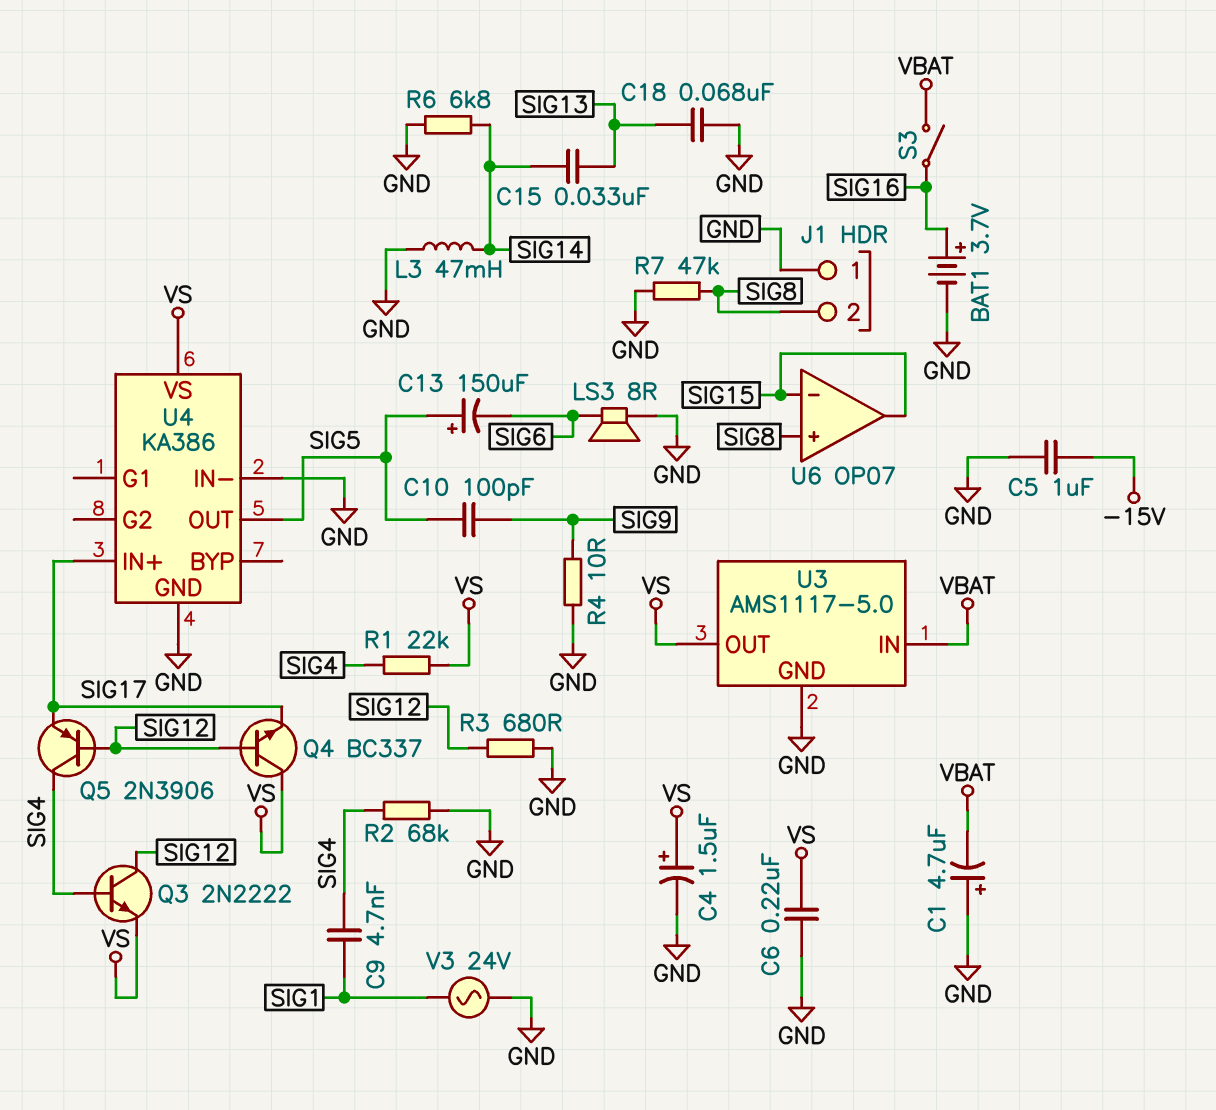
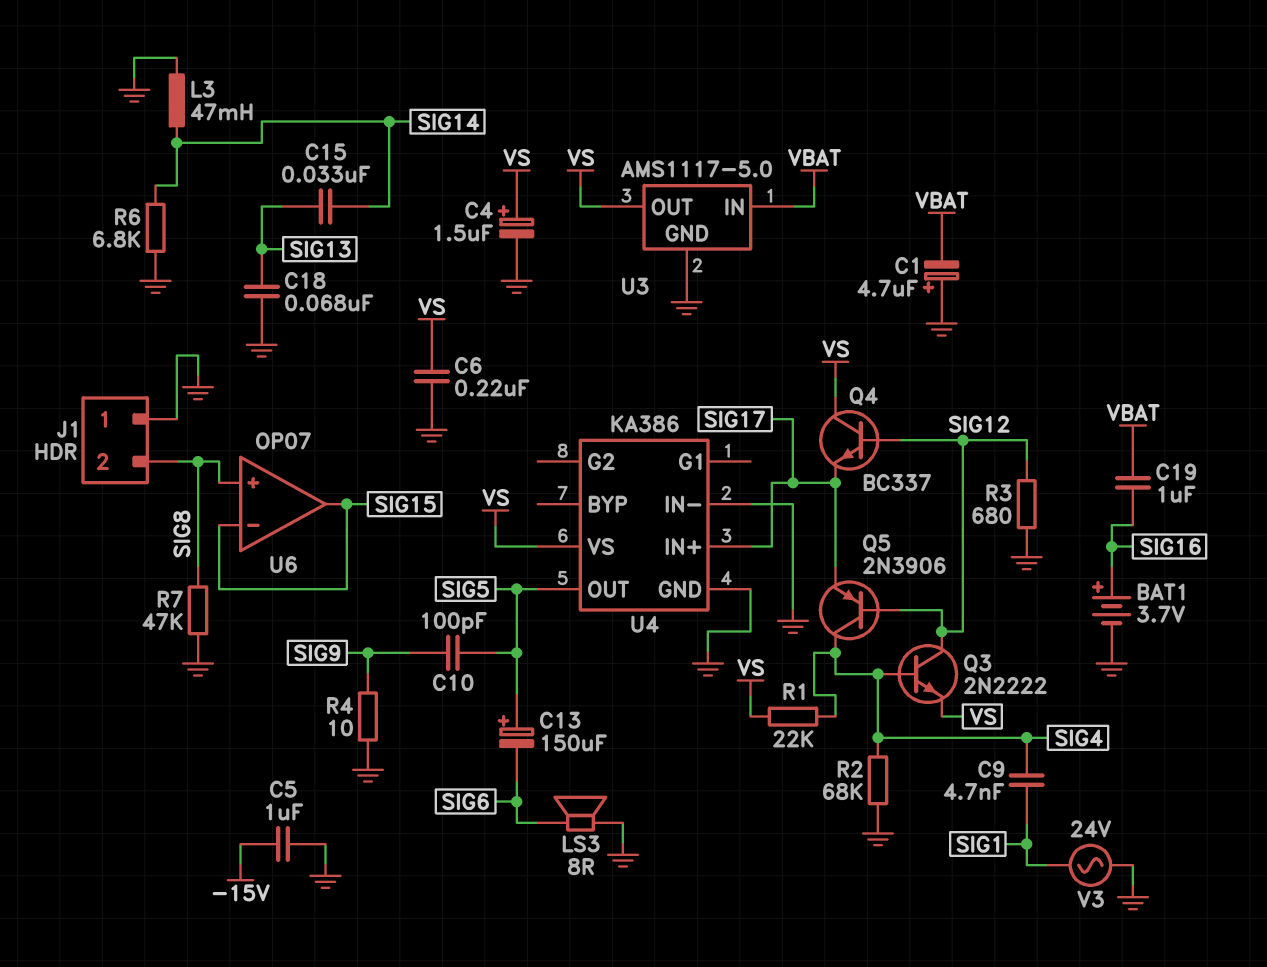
C19: none -> 1uF (SIG16, VBAT)
S3: switch (SIG16, VBAT) -> none

